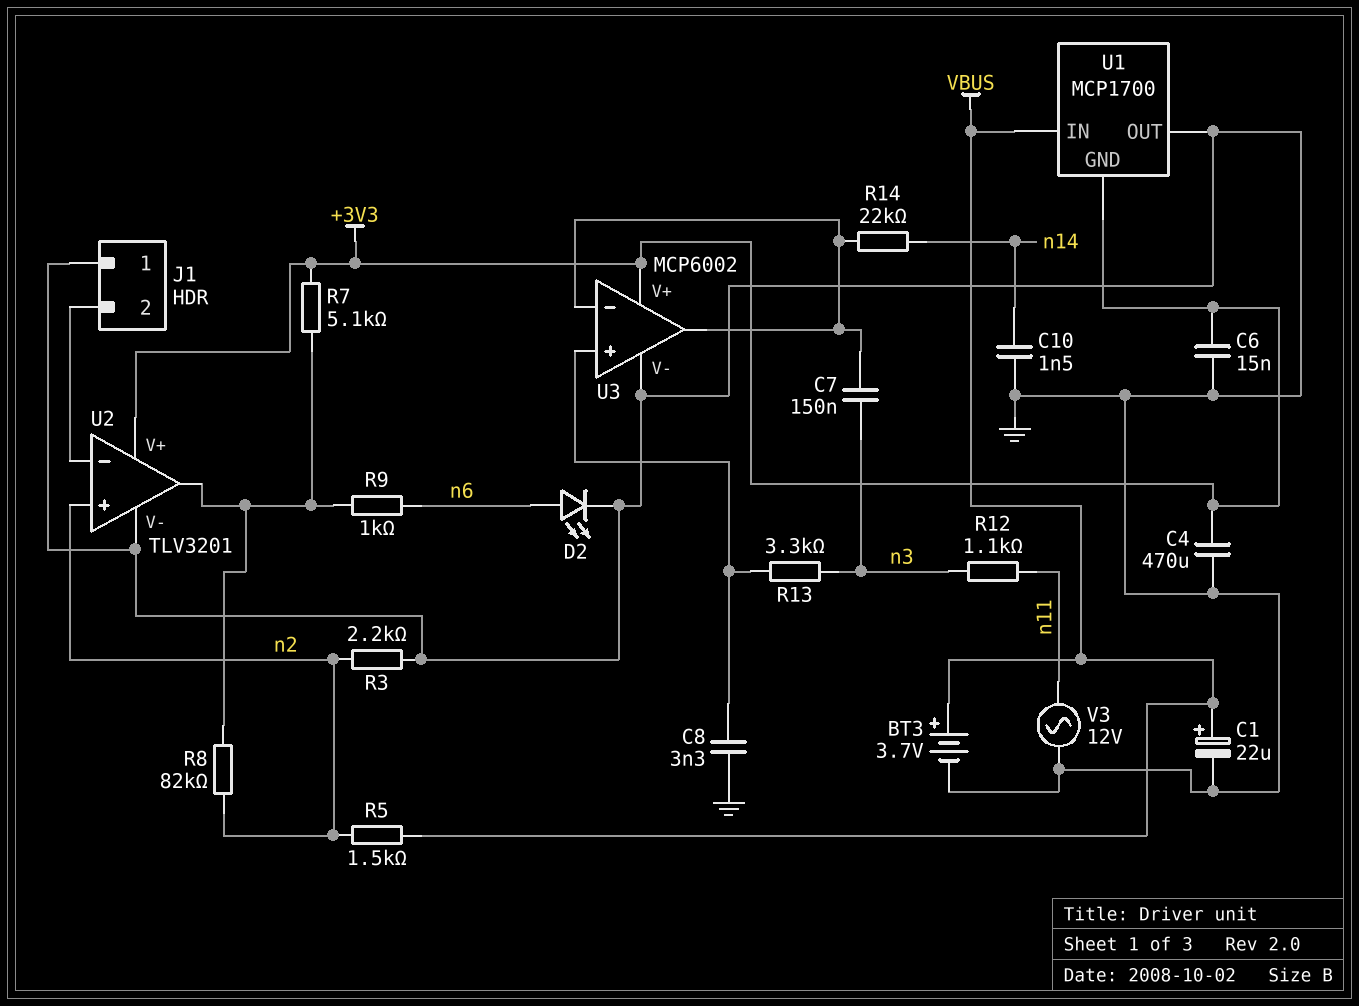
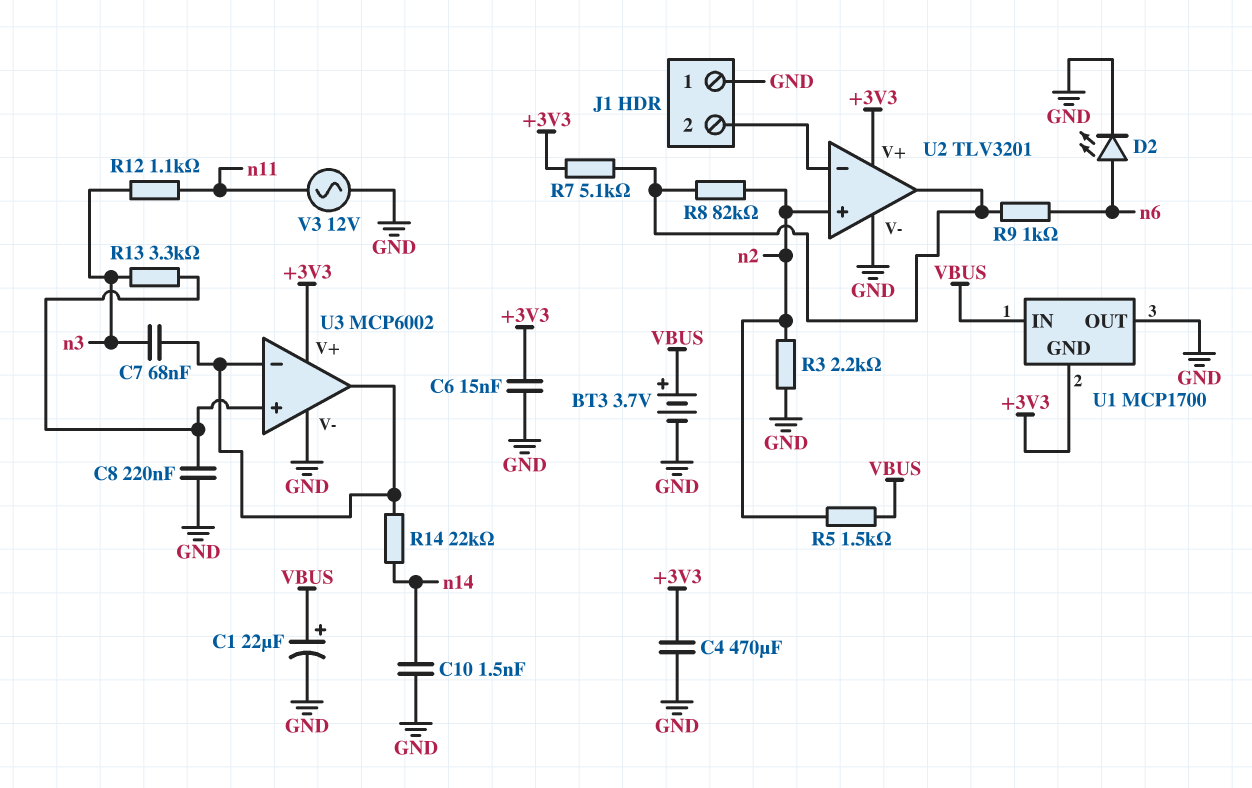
C7: 150nF (U3/in-, n3) -> 68nF (U3/in-, n3)
C8: 3.3nF (GND, U3/in+) -> 220nF (GND, U3/in+)

